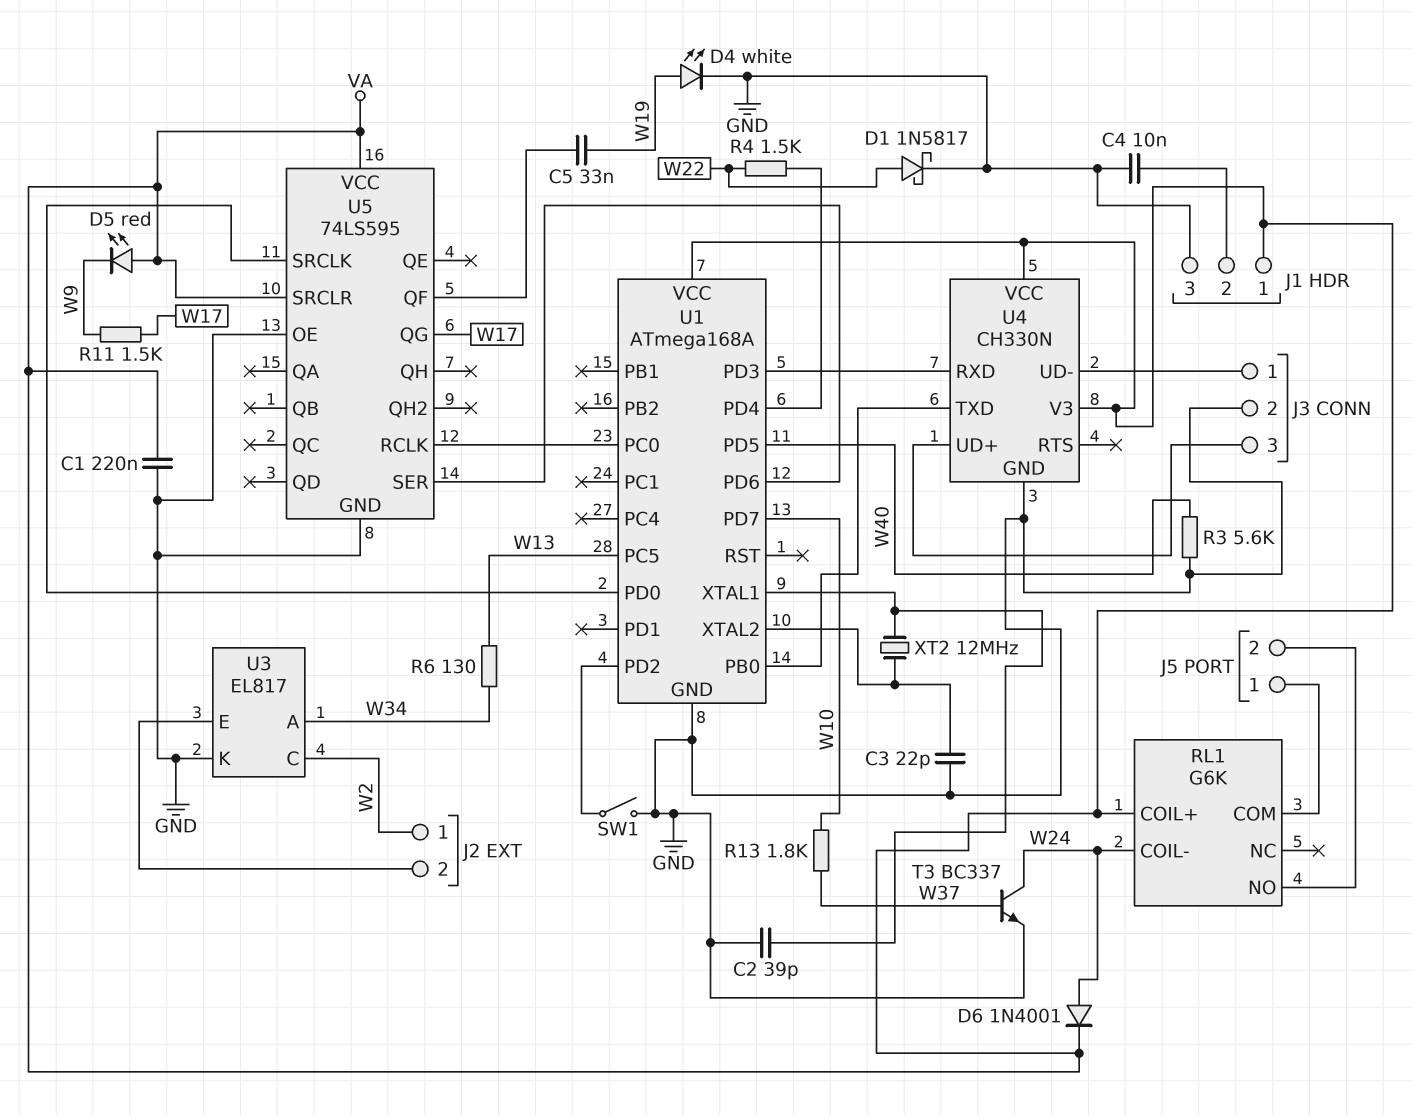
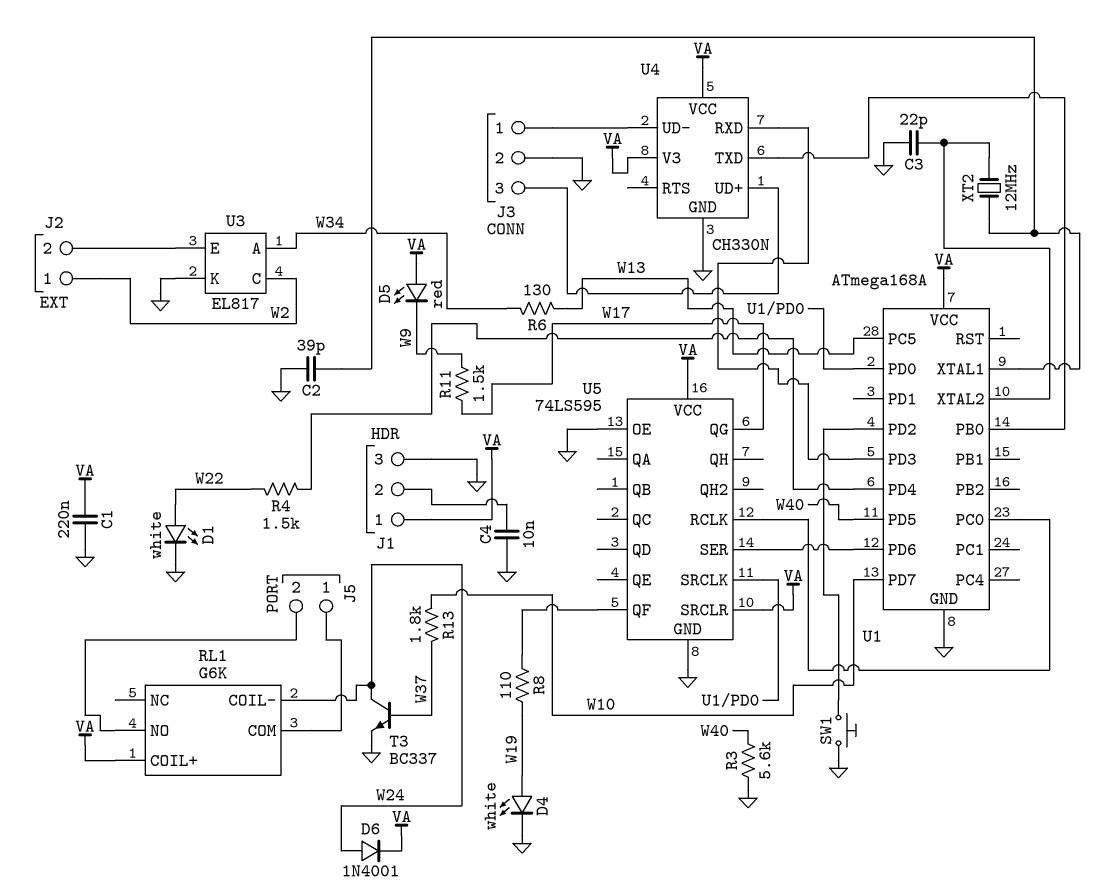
C5: 33nF (U5/QF, W19) -> none
D1: schottky 1N5817 (A W22, K GND) -> LED white (A W22, K GND)
R8: none -> 110 (U5/QF, W19)
SW1: switch (GND, U1/PD2) -> button (GND, U1/PD2)

